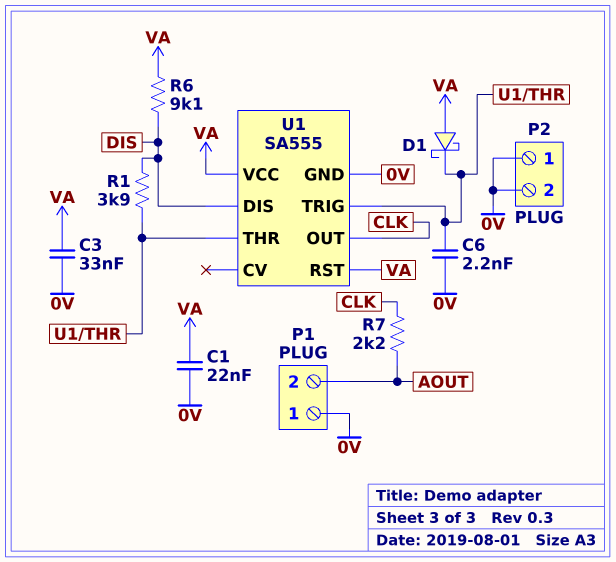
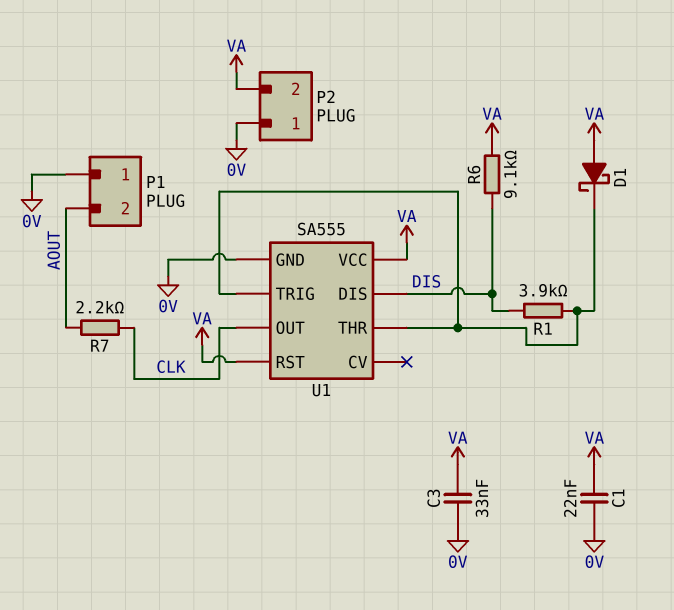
C6: 2.2nF (0V, U1/THR) -> none
P2 pin 2: 0V -> VA

